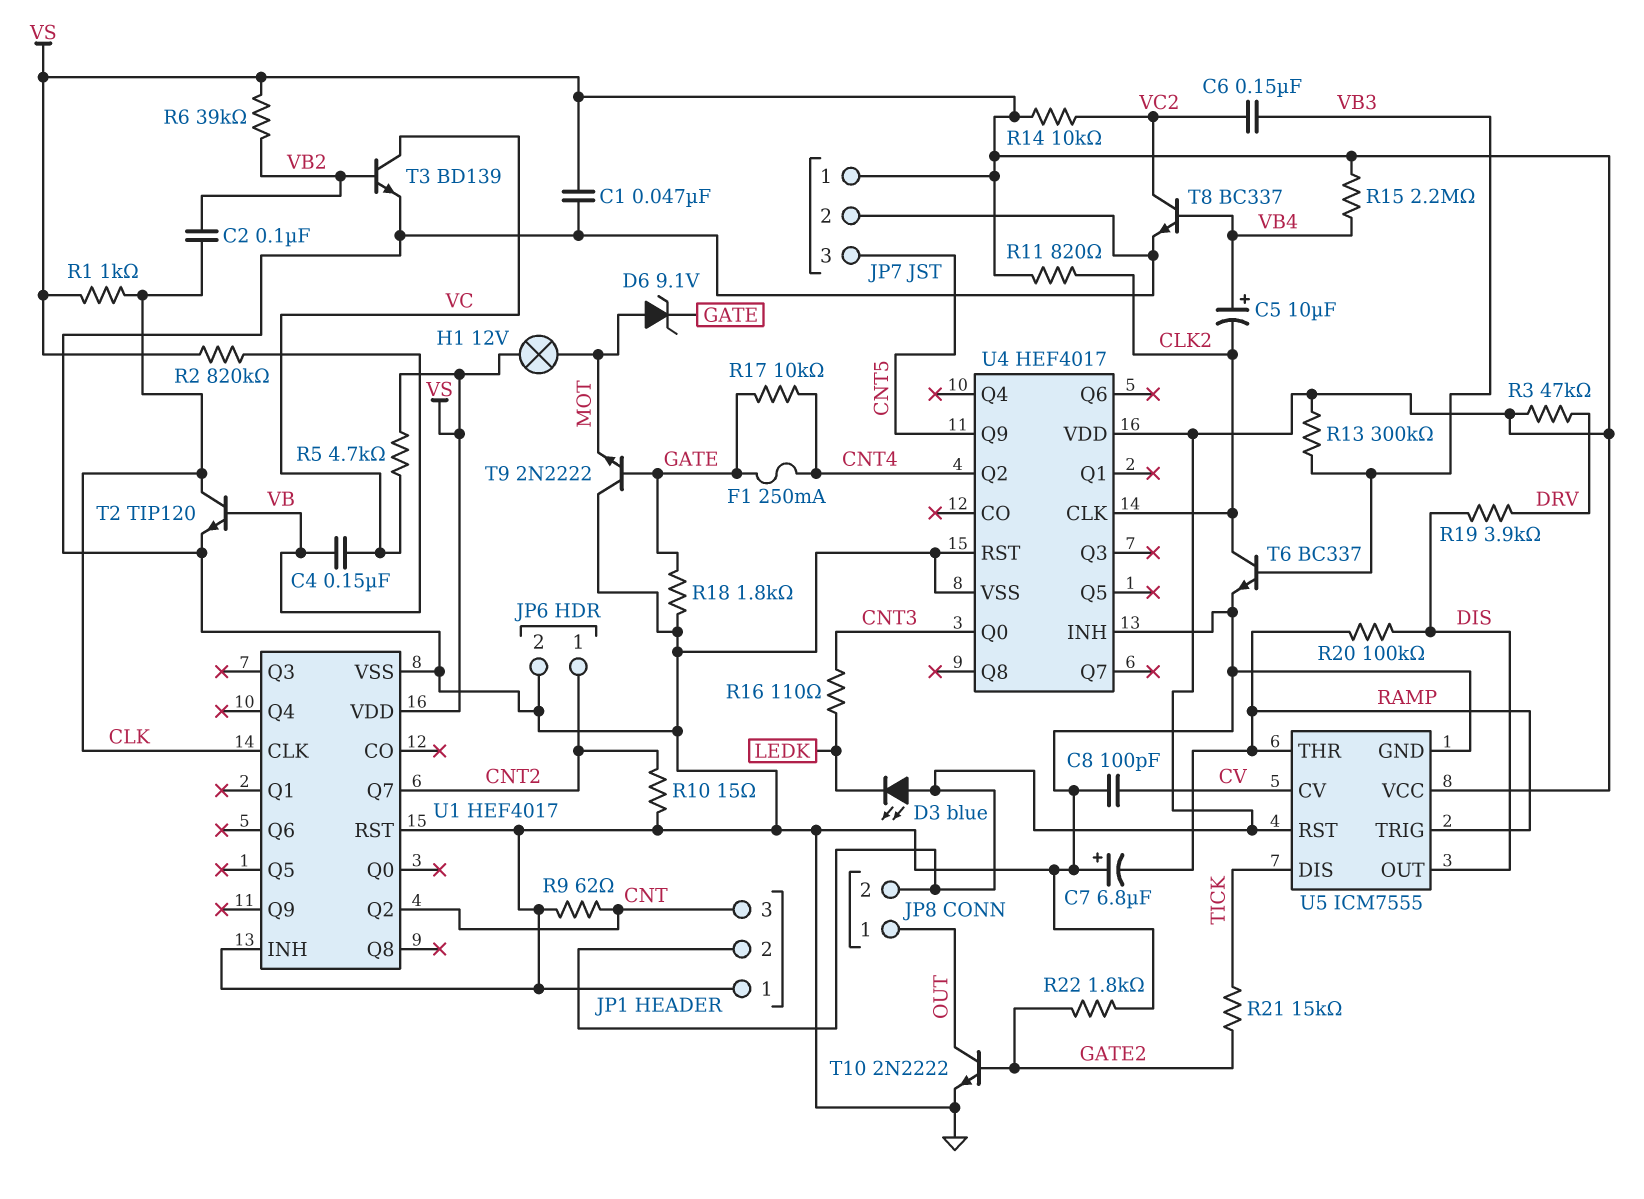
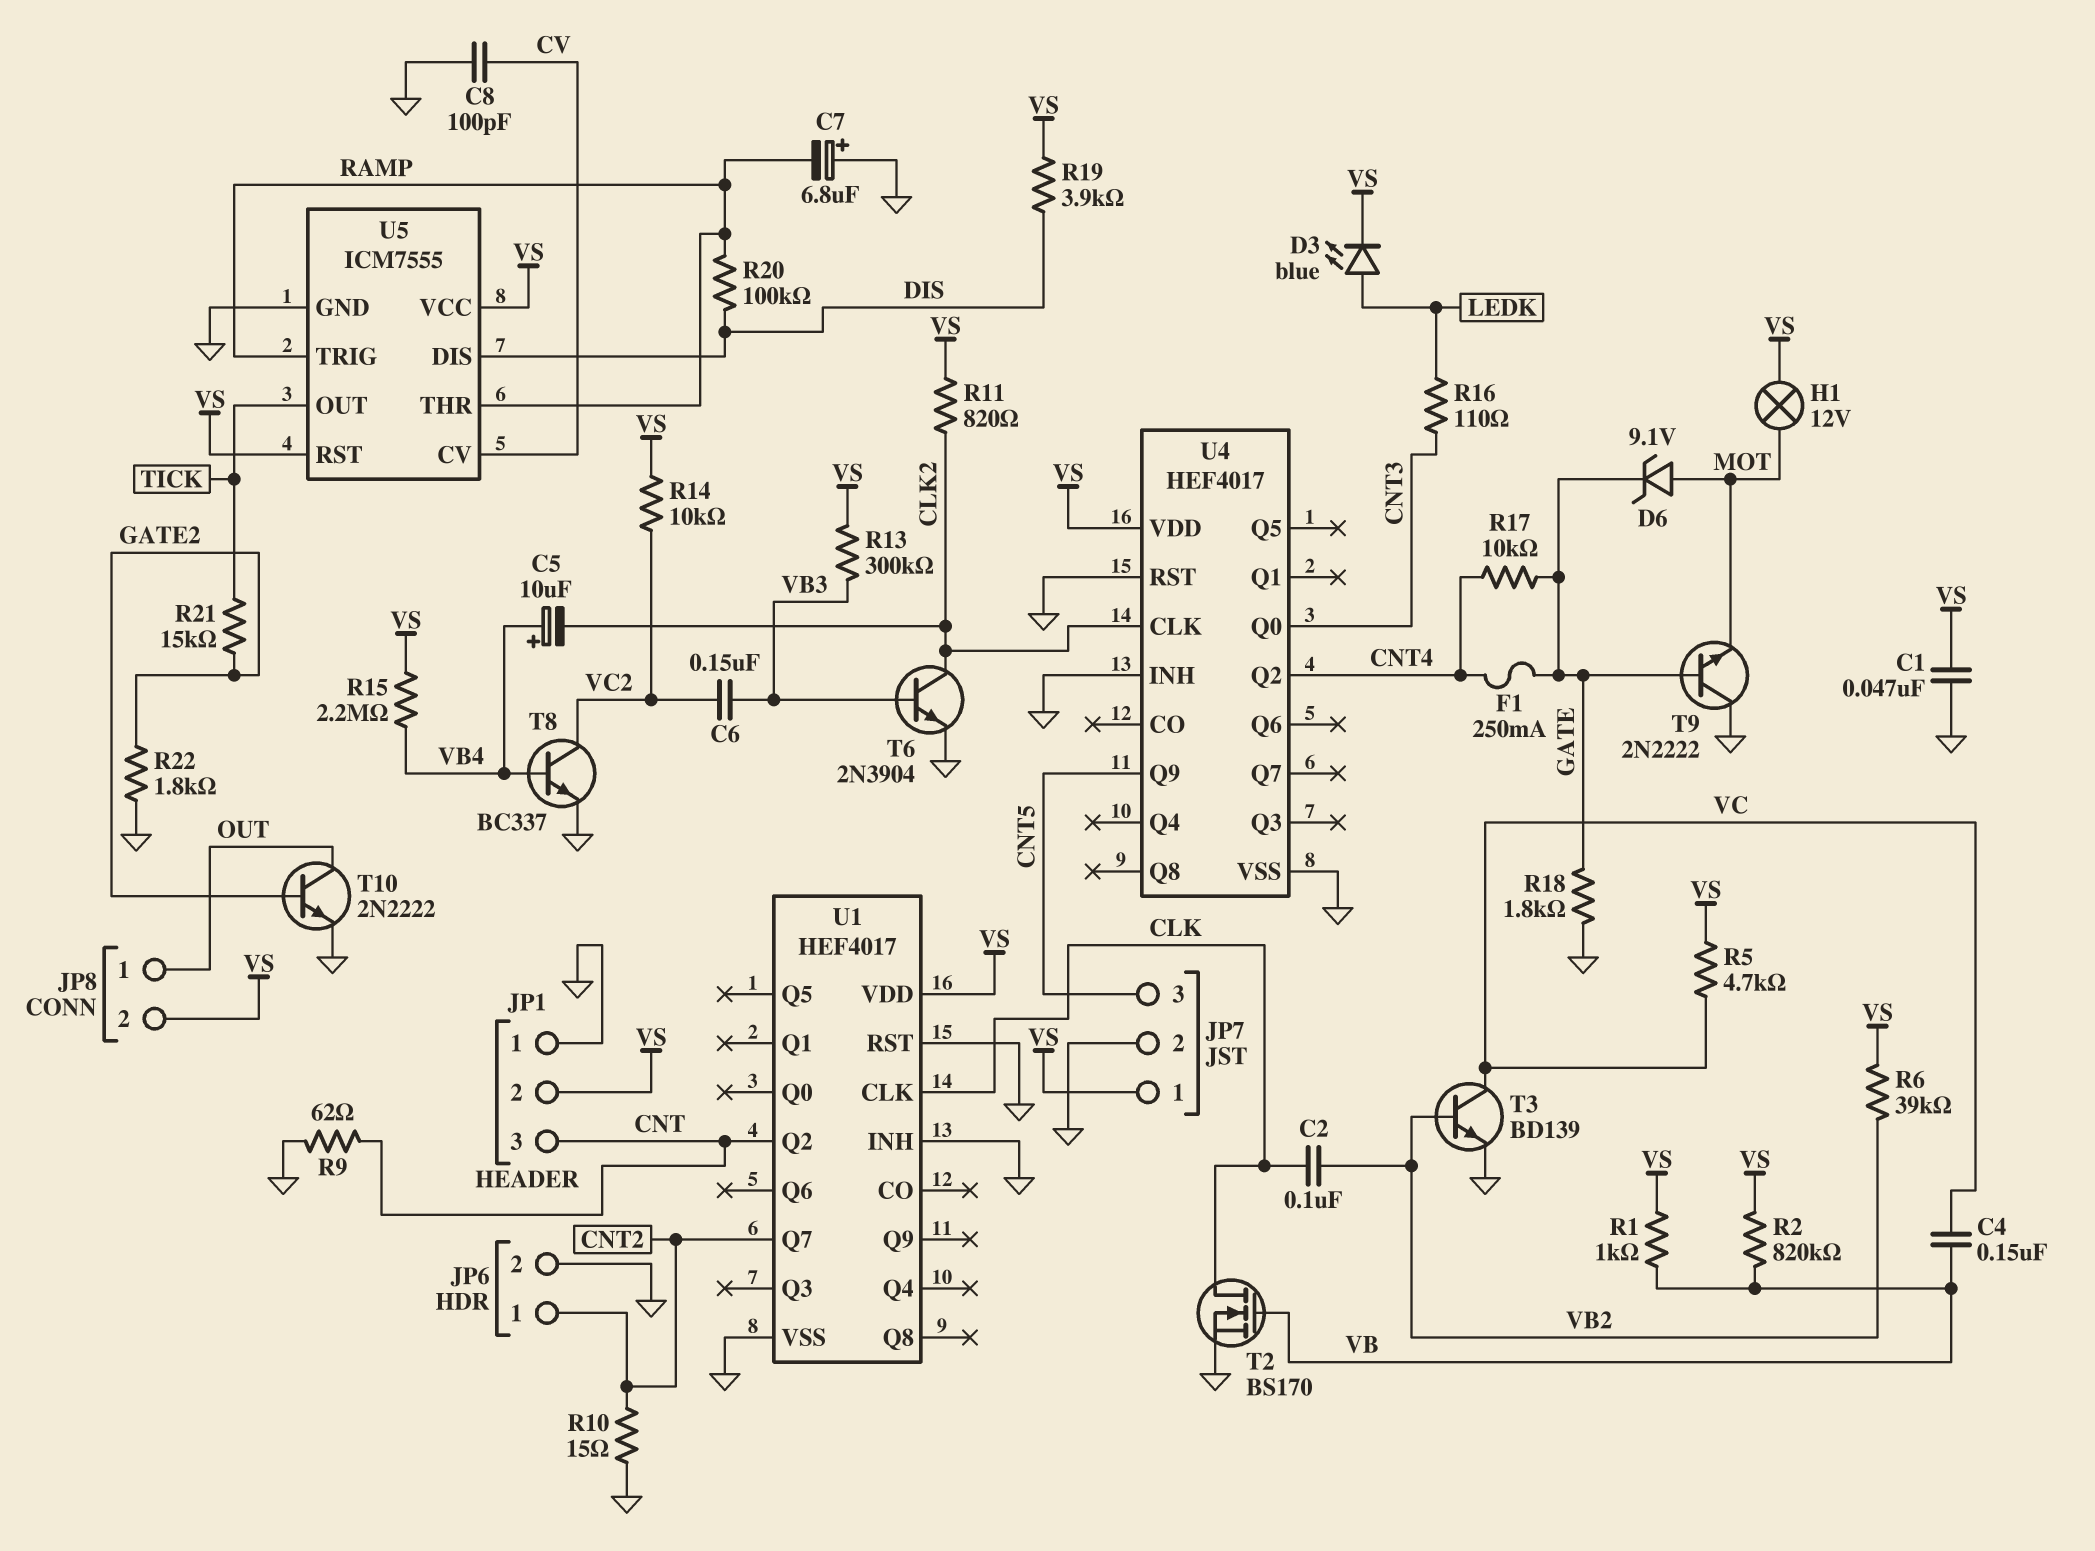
D3: LED blue (A VS, K LEDK) -> LED blue (A LEDK, K VS)
R1: 1k (CLK, VS) -> 1k (VB, VS)
R3: 47k (DRV, VS) -> none
R19: 3.9k (DIS, DRV) -> 3.9k (DIS, VS)
T2: NPN TIP120 (B VB, C CLK, E GND) -> NMOS BS170 (G VB, D CLK, S GND)
T6: NPN BC337 (B VB3, C CLK2, E GND) -> NPN 2N3904 (B VB3, C CLK2, E GND)
U5 pin DIS: TICK -> DIS
U5 pin OUT: DIS -> TICK

